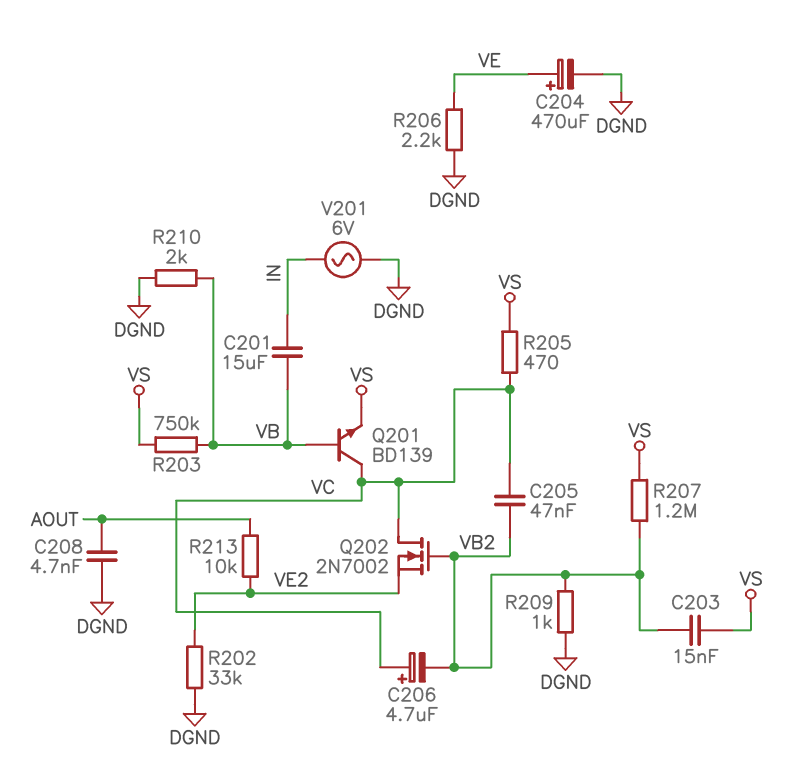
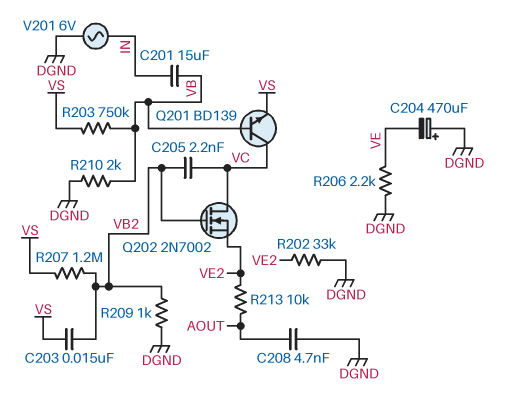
C204: 470uF (plus VE, minus DGND) -> 470uF (plus DGND, minus VE)
C205: 47nF (VB2, VC) -> 2.2nF (VB2, VC)
C206: 4.7uF (plus VC, minus VB2) -> none
R205: 470 (VC, VS) -> none

